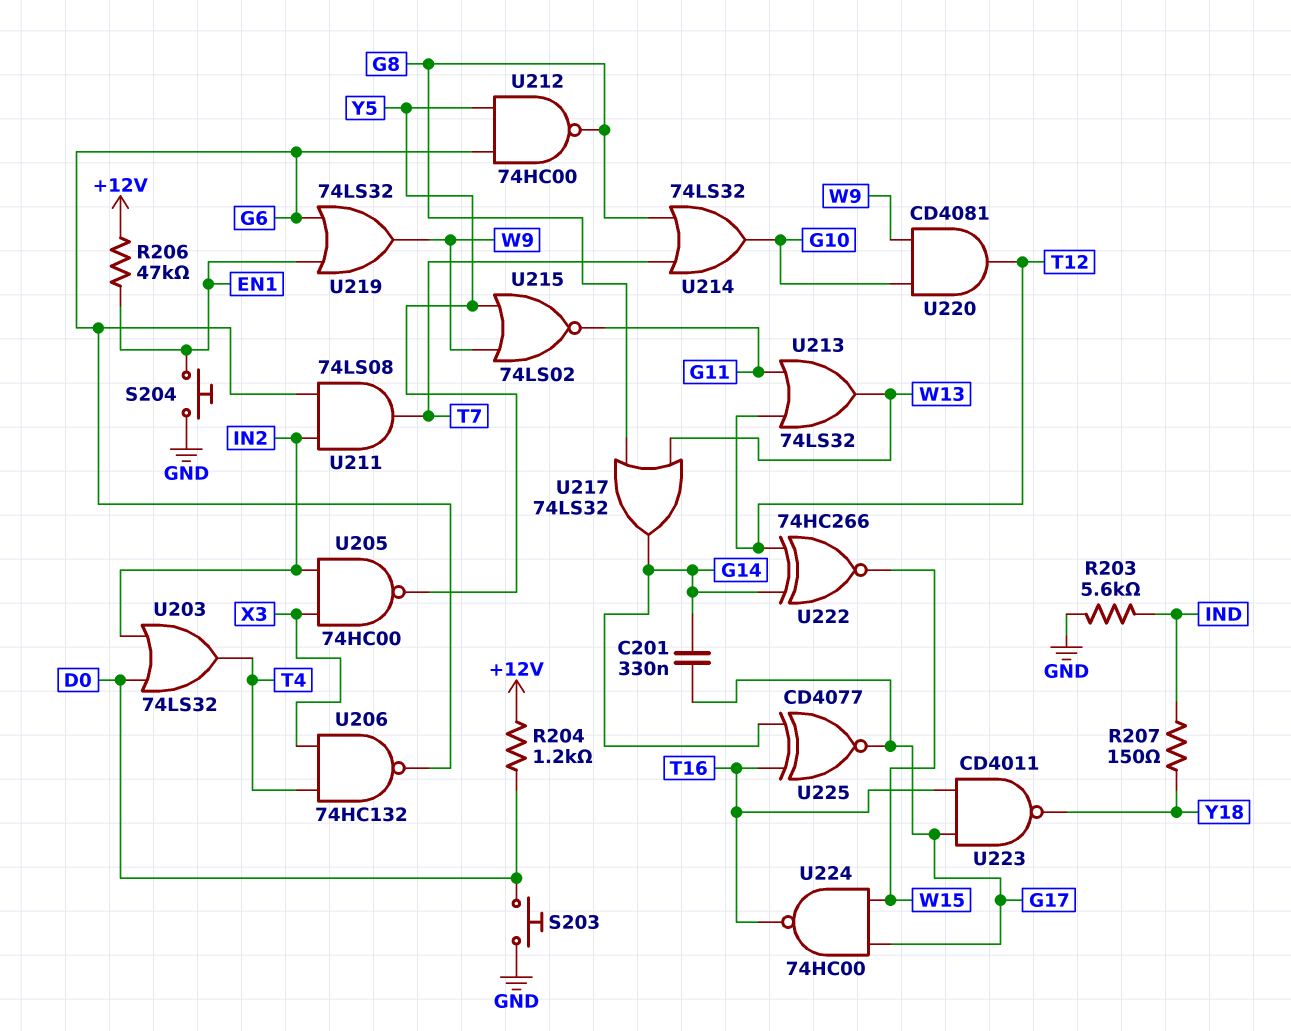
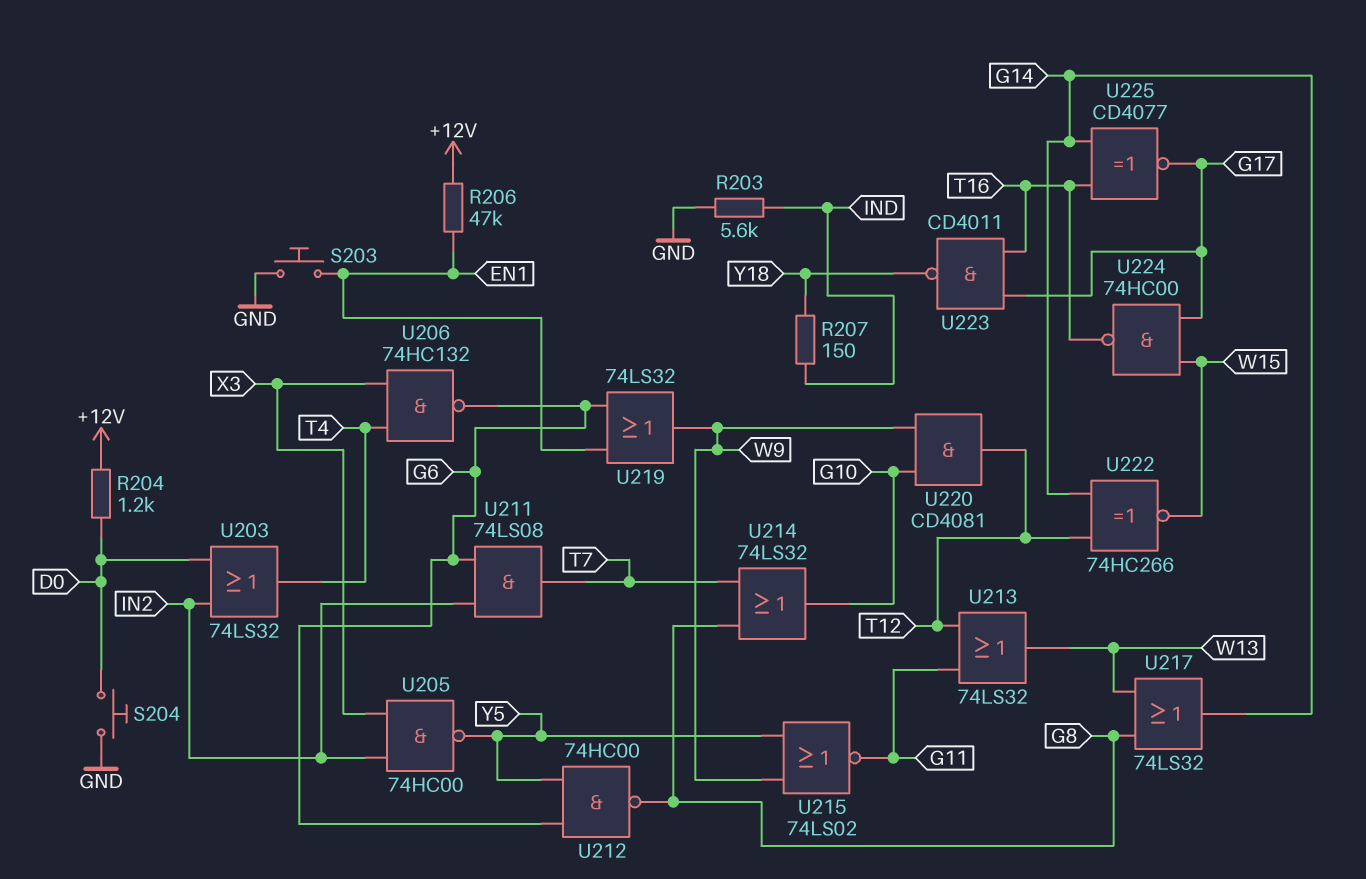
C201: 330nF (G14, G17) -> none
S203: button (D0, GND) -> button (EN1, GND)
S204: button (EN1, GND) -> button (D0, GND)

